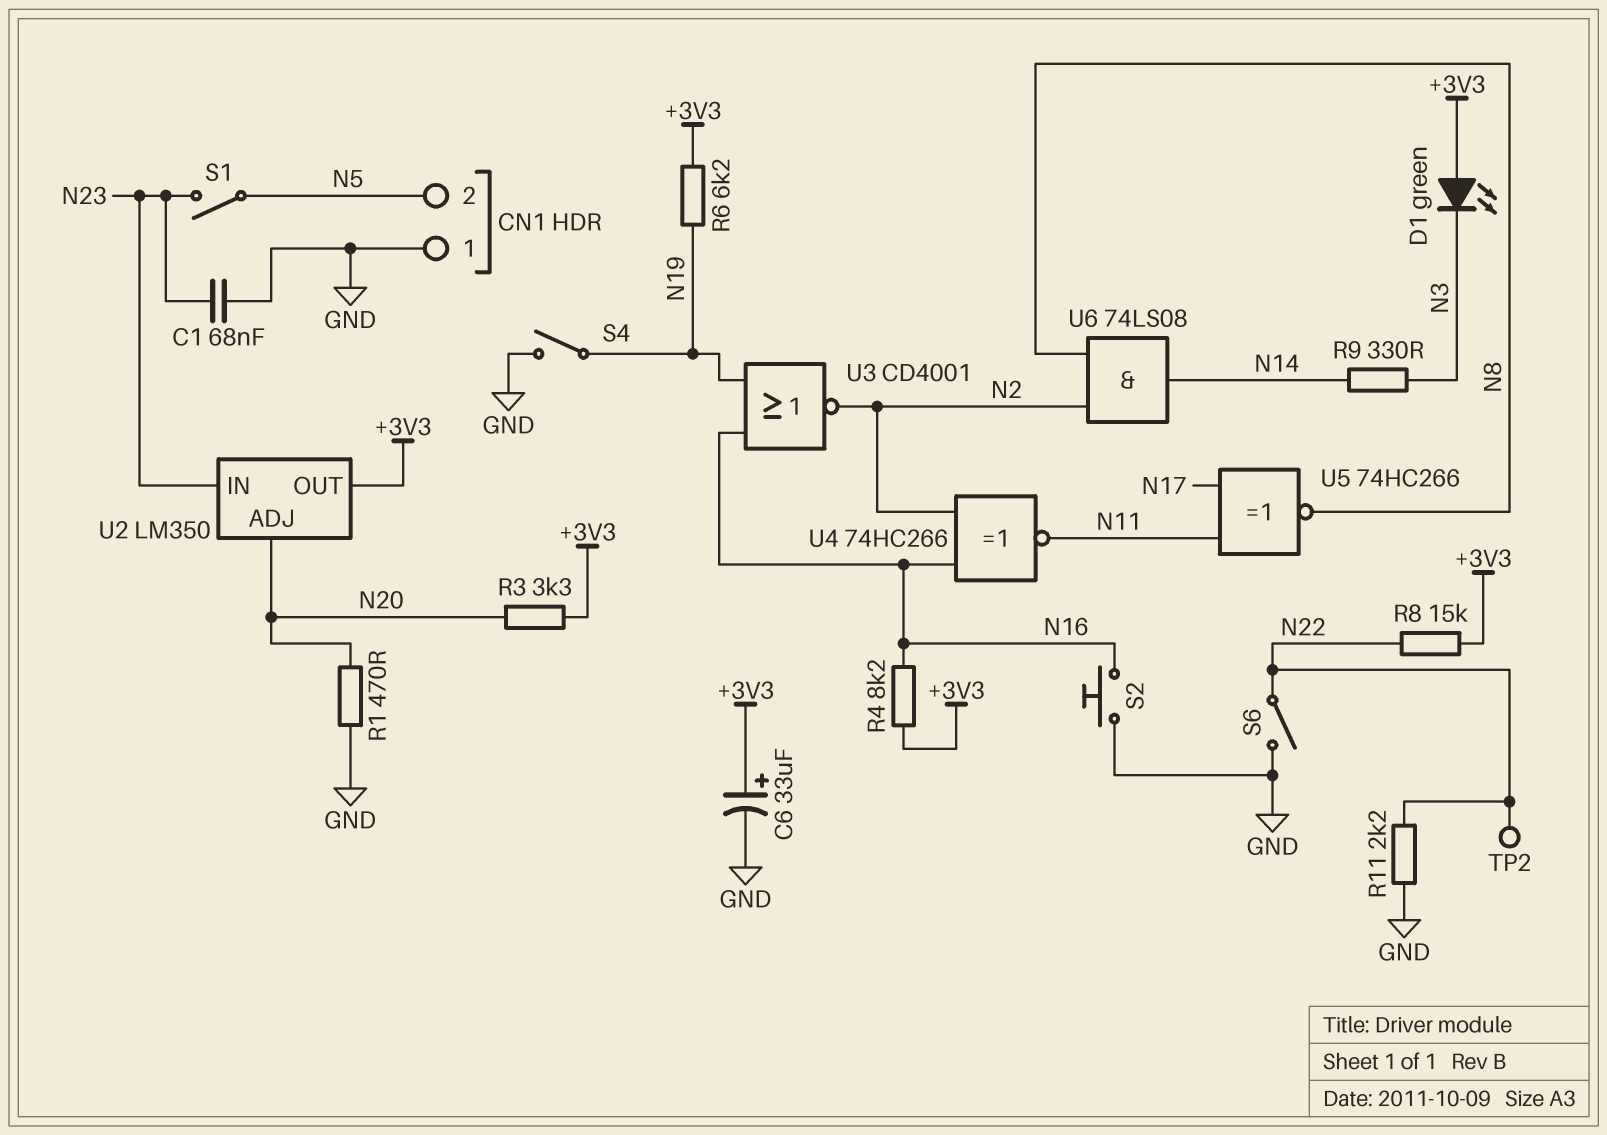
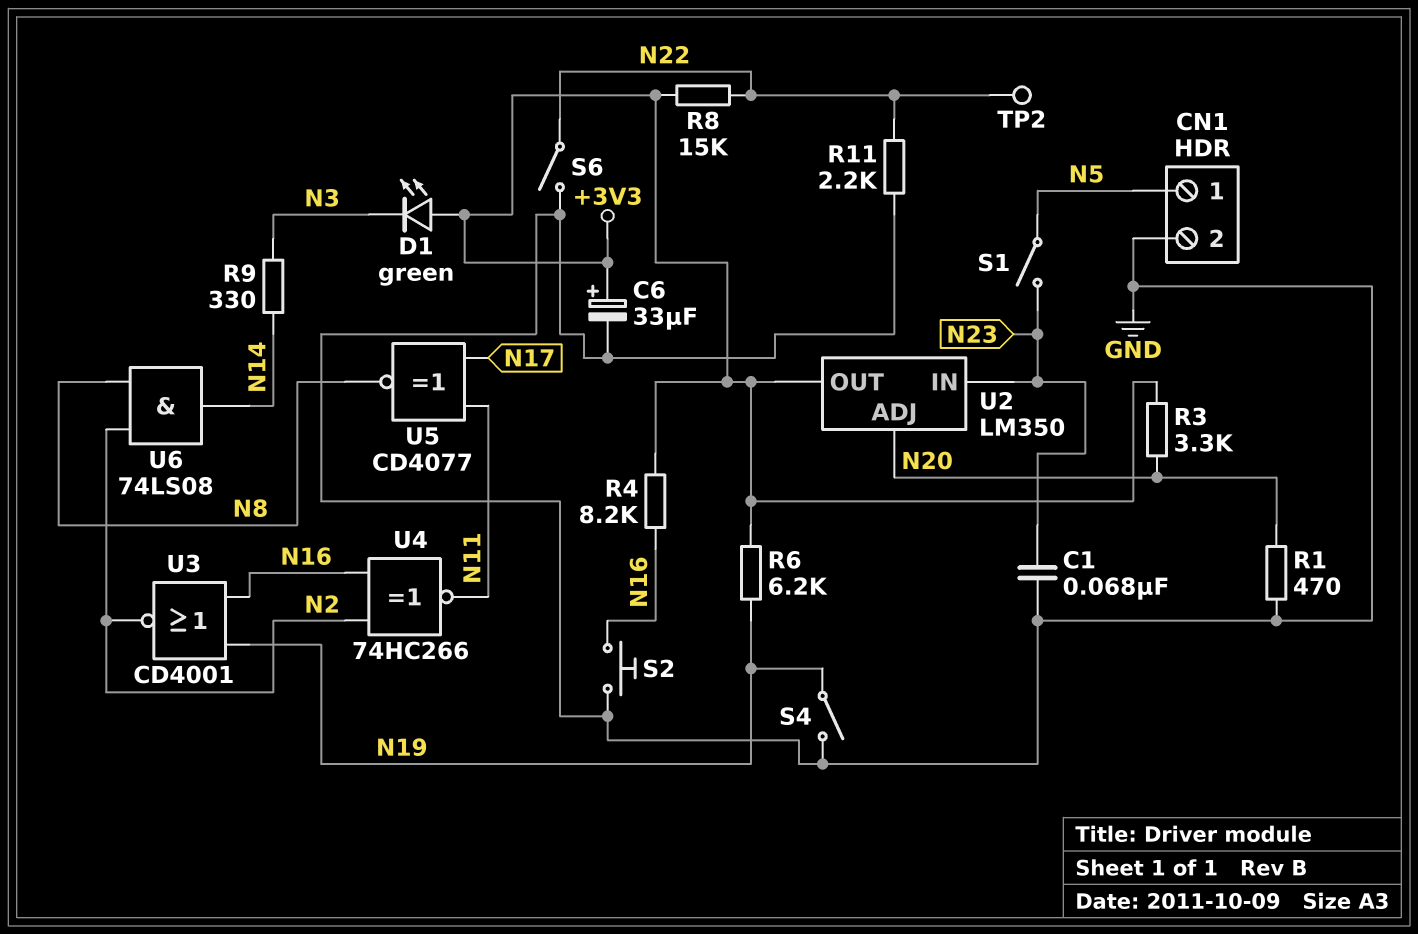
CN1 pin 1: GND -> N5
CN1 pin 2: N5 -> GND
U5: XNOR 74HC266 (in N11, in N17, out N8) -> XNOR CD4077 (in N11, in N17, out N8)

